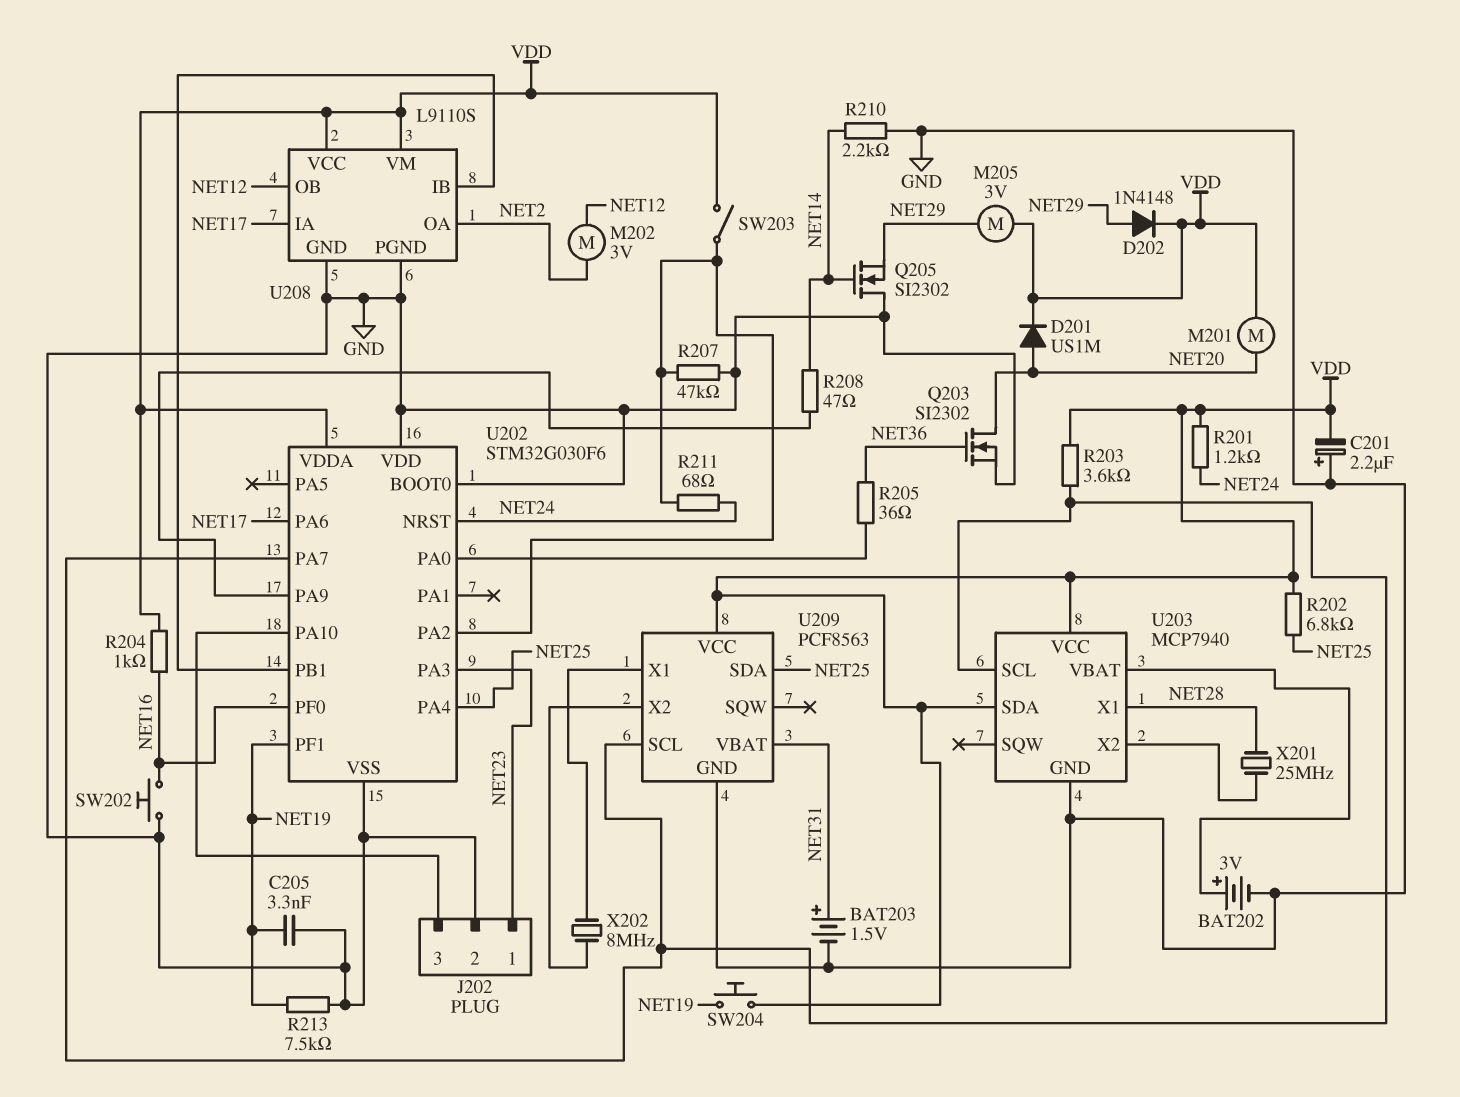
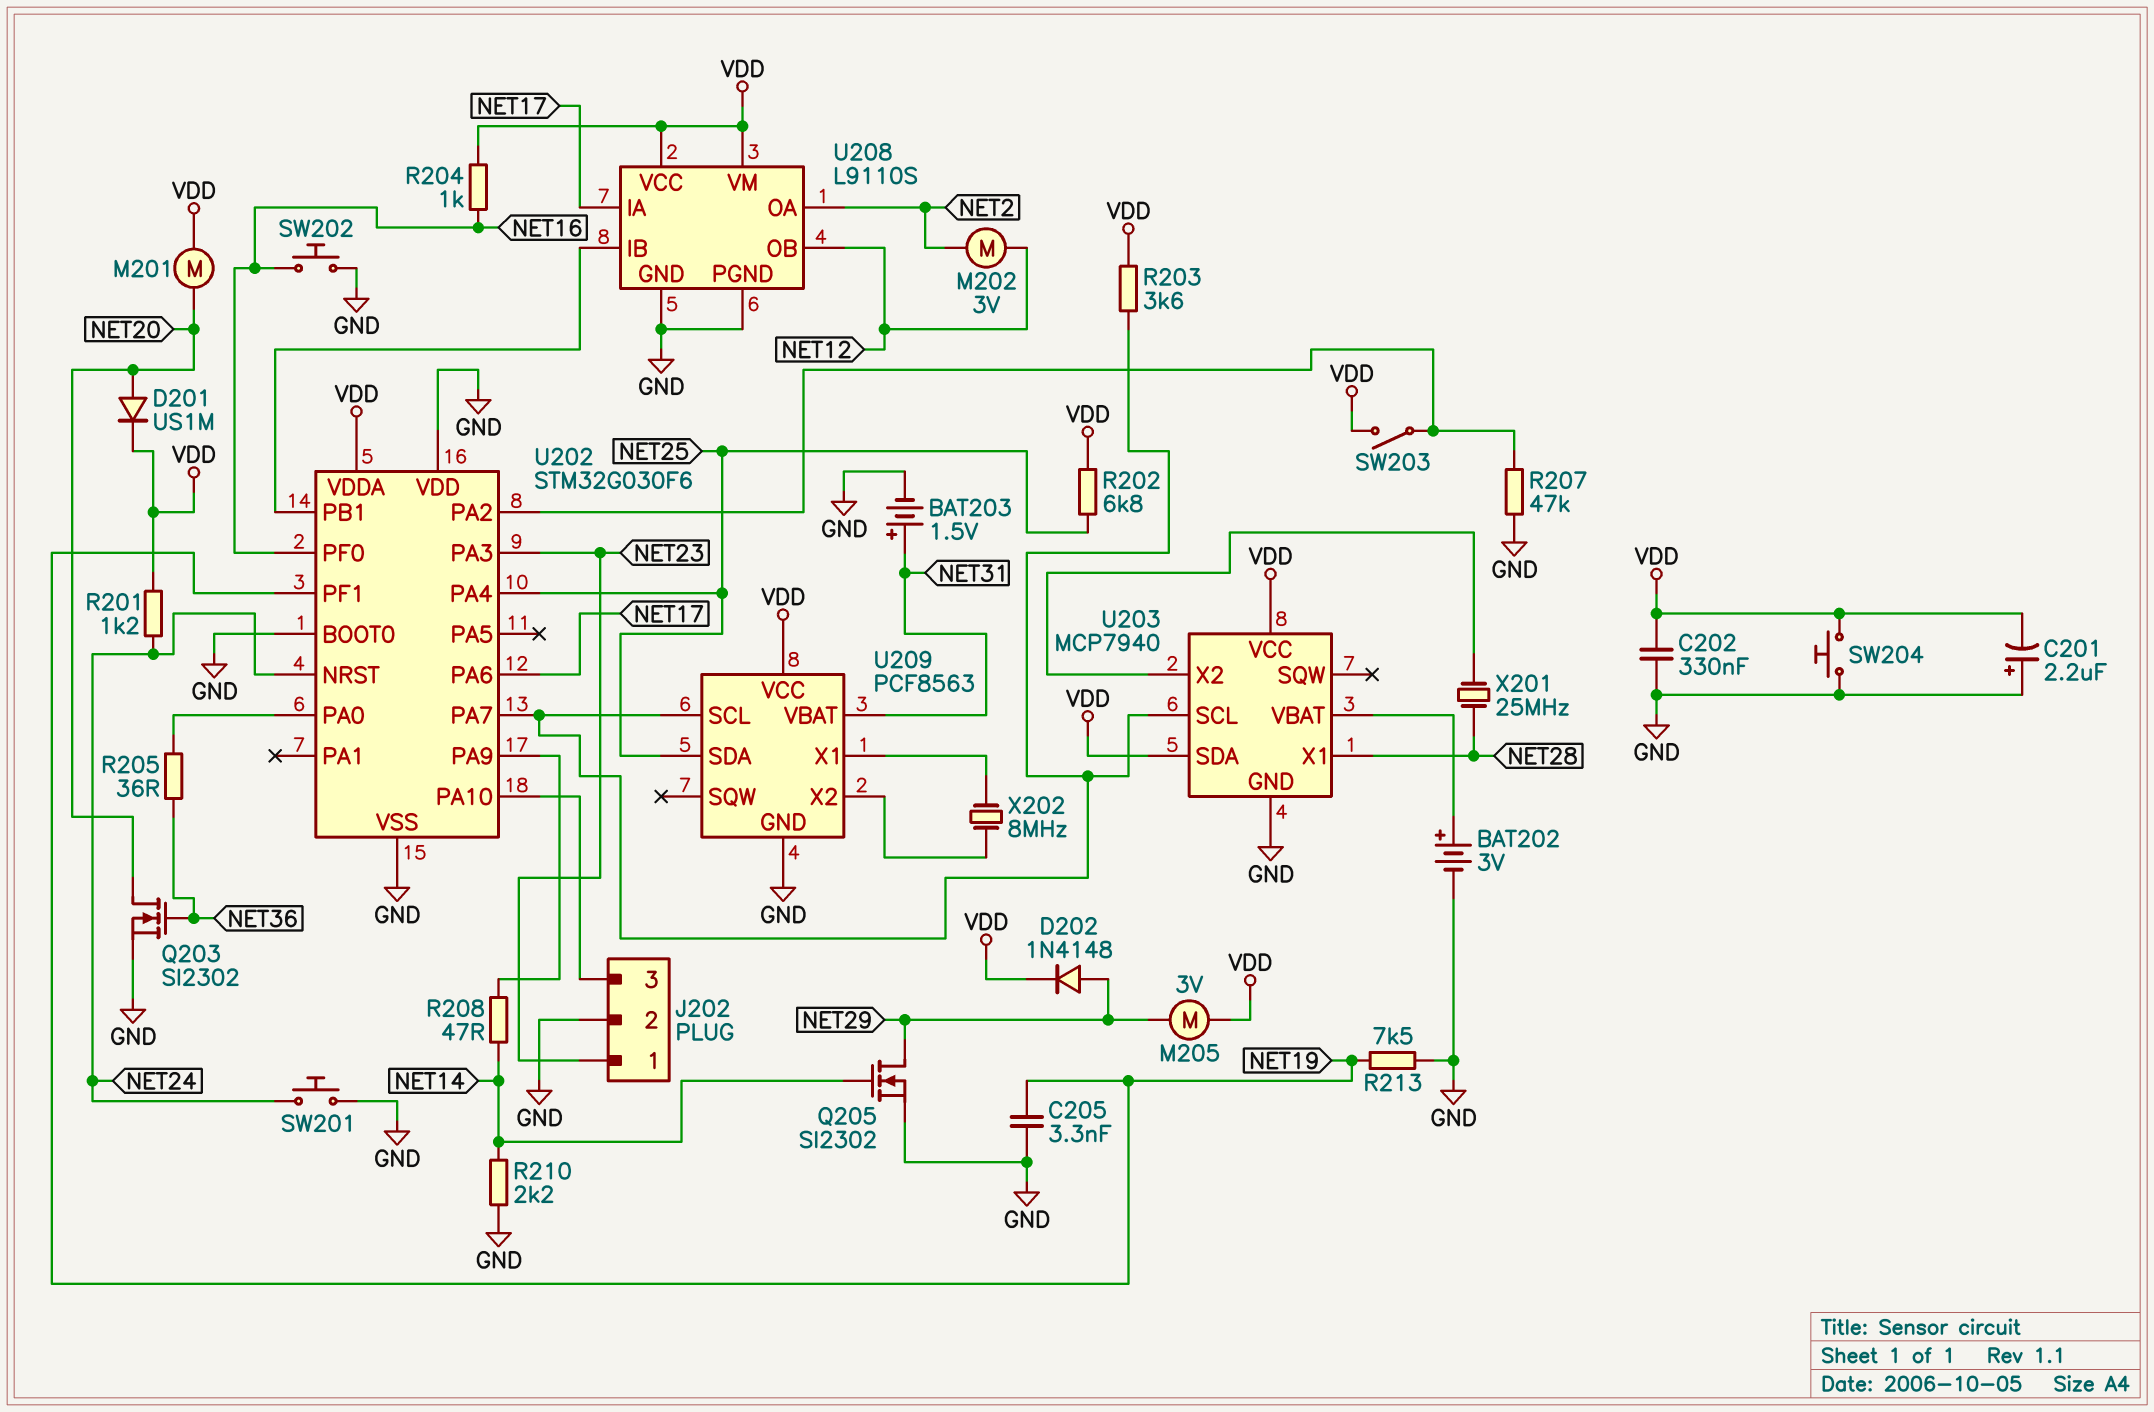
C202: none -> 330nF (GND, VDD)
Q205: NMOS SI2302 (G NET14, D GND, S NET29) -> NMOS SI2302 (G NET14, D NET29, S GND)
R211: 68 (NET24, U202/PA2) -> none
SW201: none -> button (GND, NET24)
SW204: button (NET19, VDD) -> button (GND, VDD)

